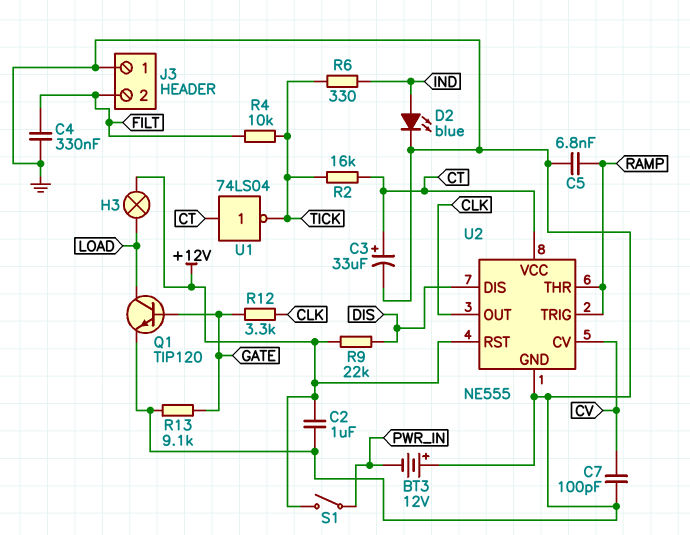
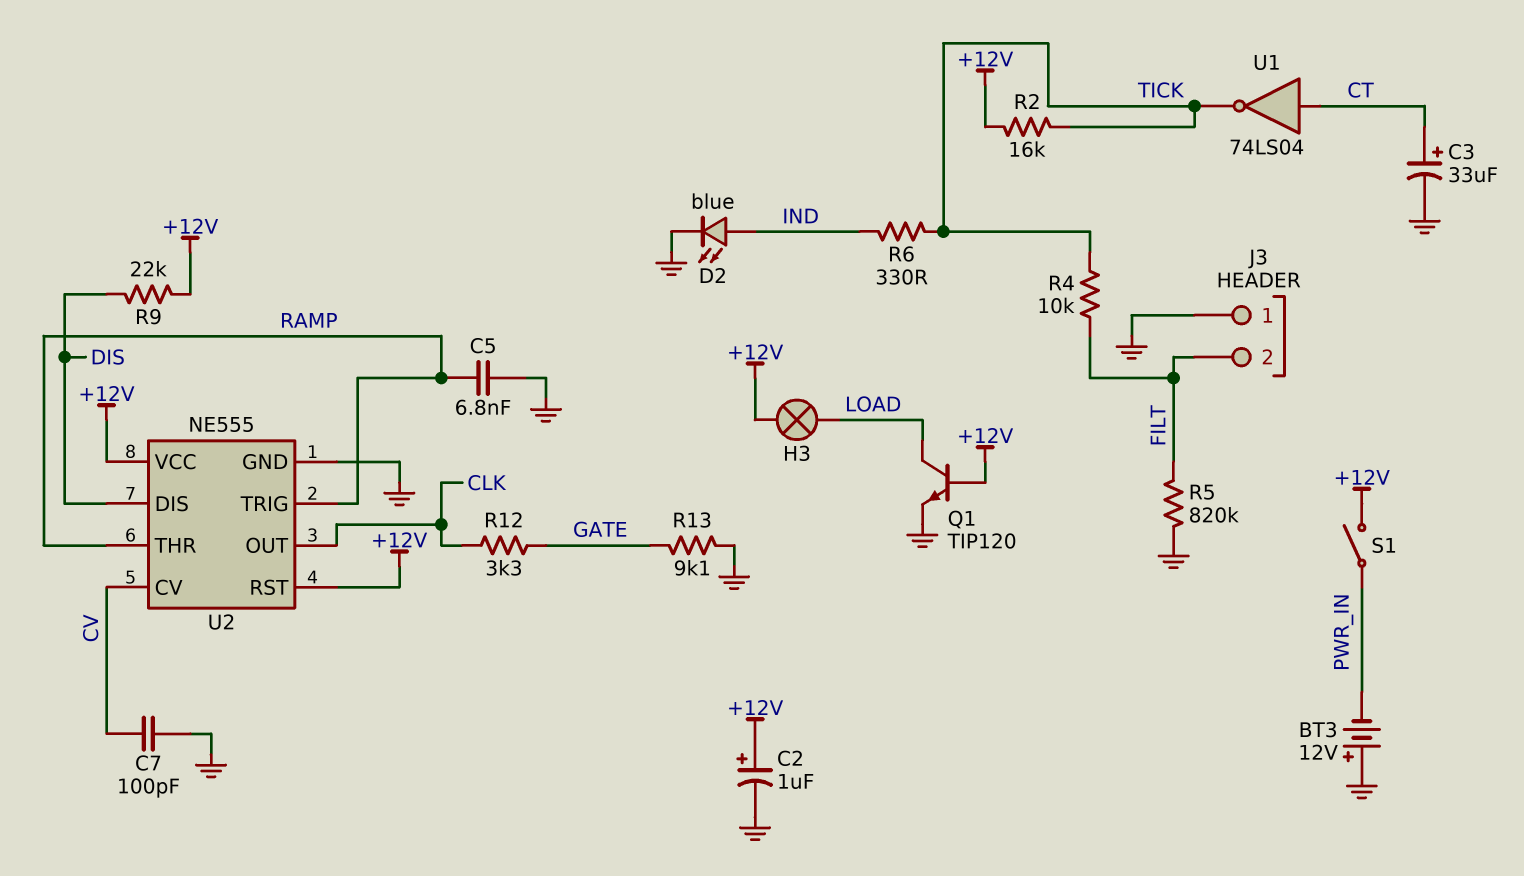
C2: 1uF (+12V, GND) -> 1uF (plus +12V, minus GND)
C4: 330nF (FILT, GND) -> none
Q1: NPN TIP120 (B GATE, C LOAD, E GND) -> NPN TIP120 (B +12V, C LOAD, E GND)
R2: 16k (CT, TICK) -> 16k (+12V, TICK)
R5: none -> 820k (FILT, GND)
U2 pin VCC: CT -> +12V

